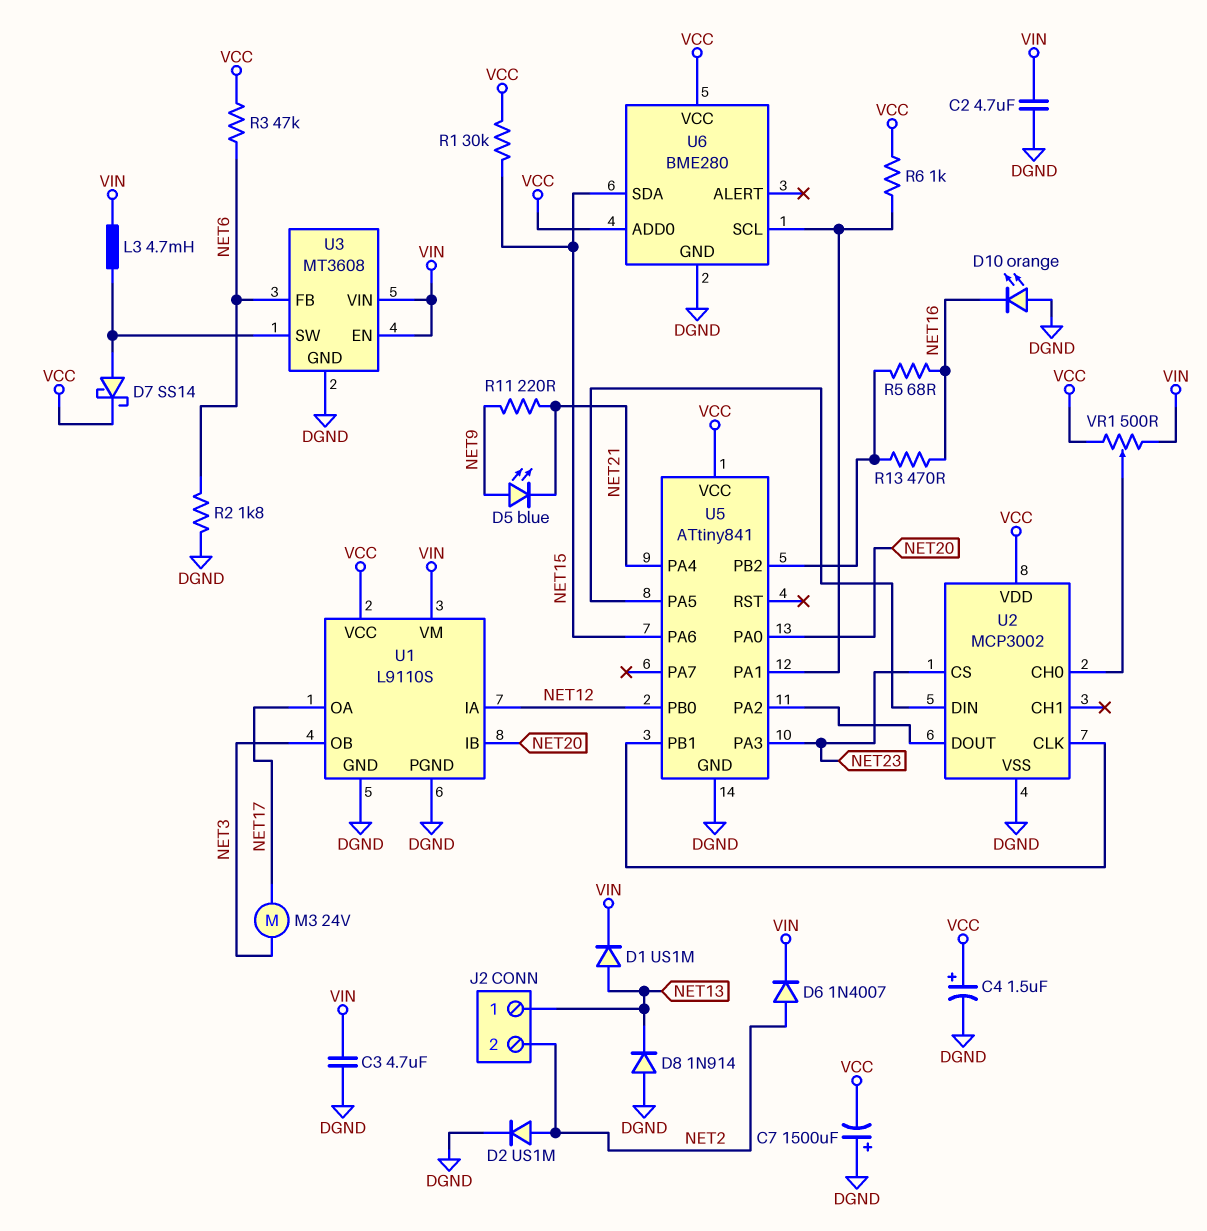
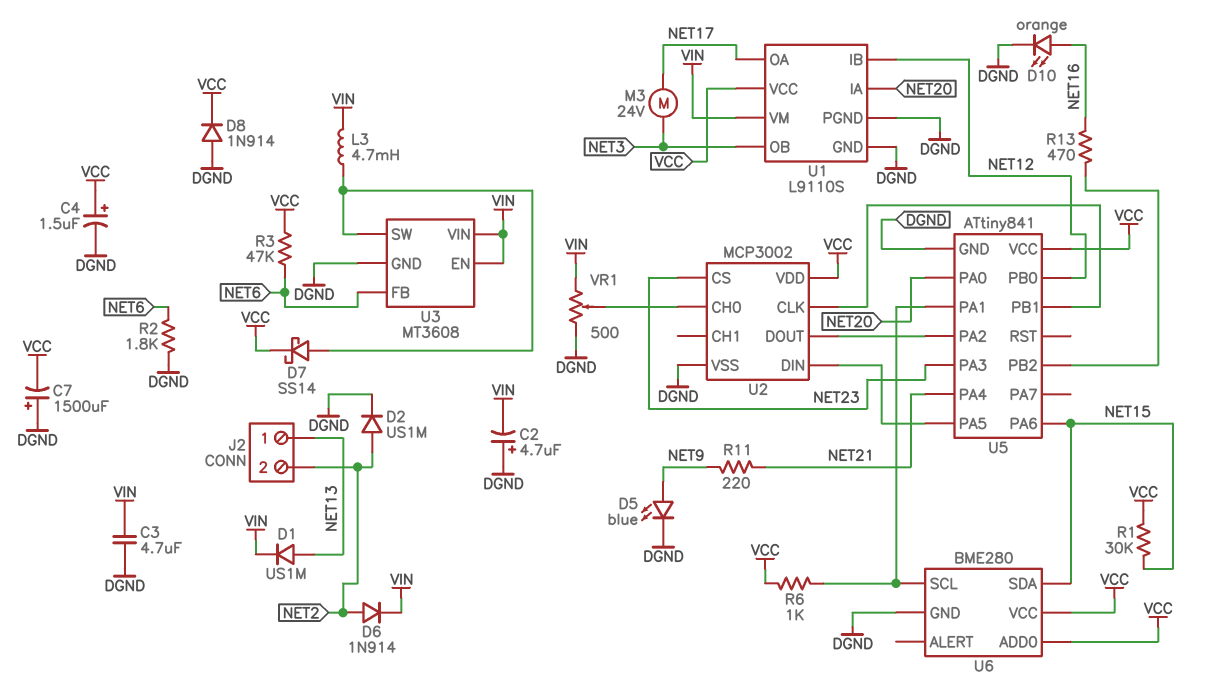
C2: 4.7uF (DGND, VIN) -> 4.7uF (plus DGND, minus VIN)
D5: LED blue (A NET9, K NET21) -> LED blue (A NET9, K DGND)
D6: diode 1N4007 (A NET2, K VIN) -> diode 1N914 (A NET2, K VIN)
D8: diode 1N914 (A DGND, K NET13) -> diode 1N914 (A DGND, K VCC)
D10: LED orange (A DGND, K NET16) -> LED orange (A NET16, K DGND)
R5: 68 (NET16, U5/PB2) -> none
U1 pin IA: NET12 -> NET20
U1 pin IB: NET20 -> NET12
VR1: 500 (VCC, VIN, wiper U2/CH0) -> 500 (DGND, VIN, wiper U2/CH0)

